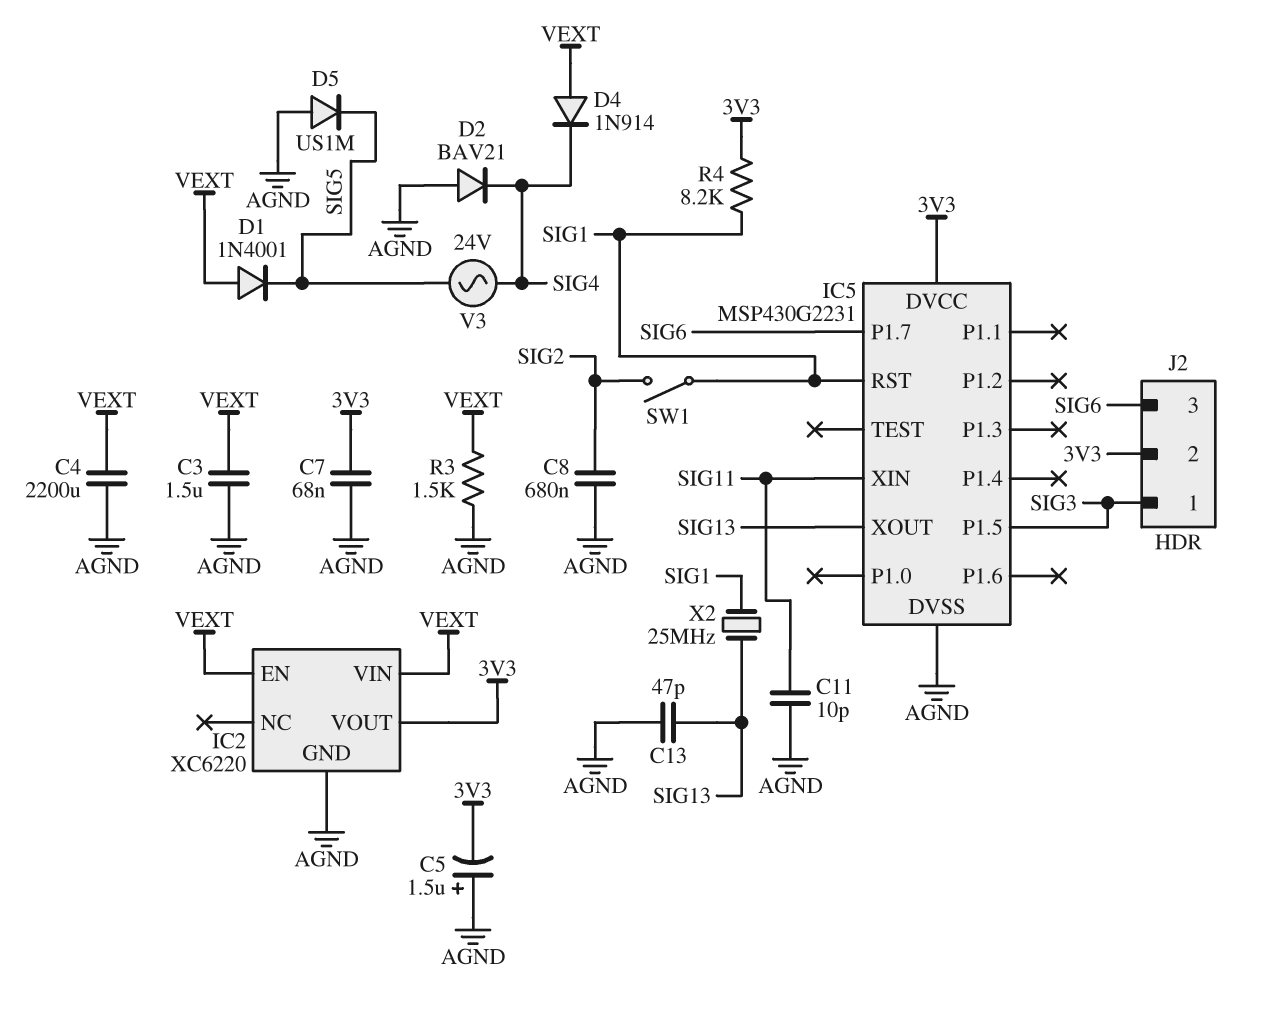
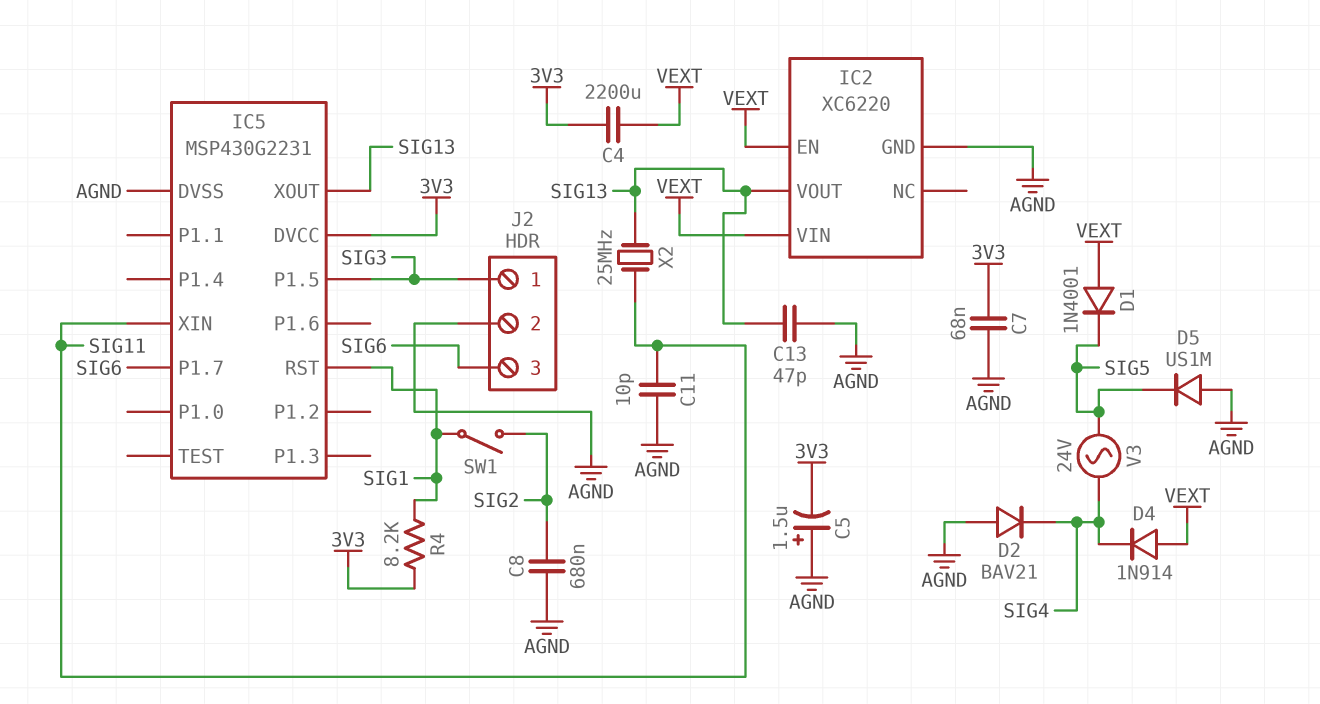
C3: 1.5uF (AGND, VEXT) -> none
C4: 2200uF (AGND, VEXT) -> 2200uF (3V3, VEXT)
IC2 pin VOUT: 3V3 -> SIG13
J2 pin 2: 3V3 -> AGND
R3: 1.5k (AGND, VEXT) -> none
X2: 25MHz (SIG1, SIG13) -> 25MHz (SIG11, SIG13)

